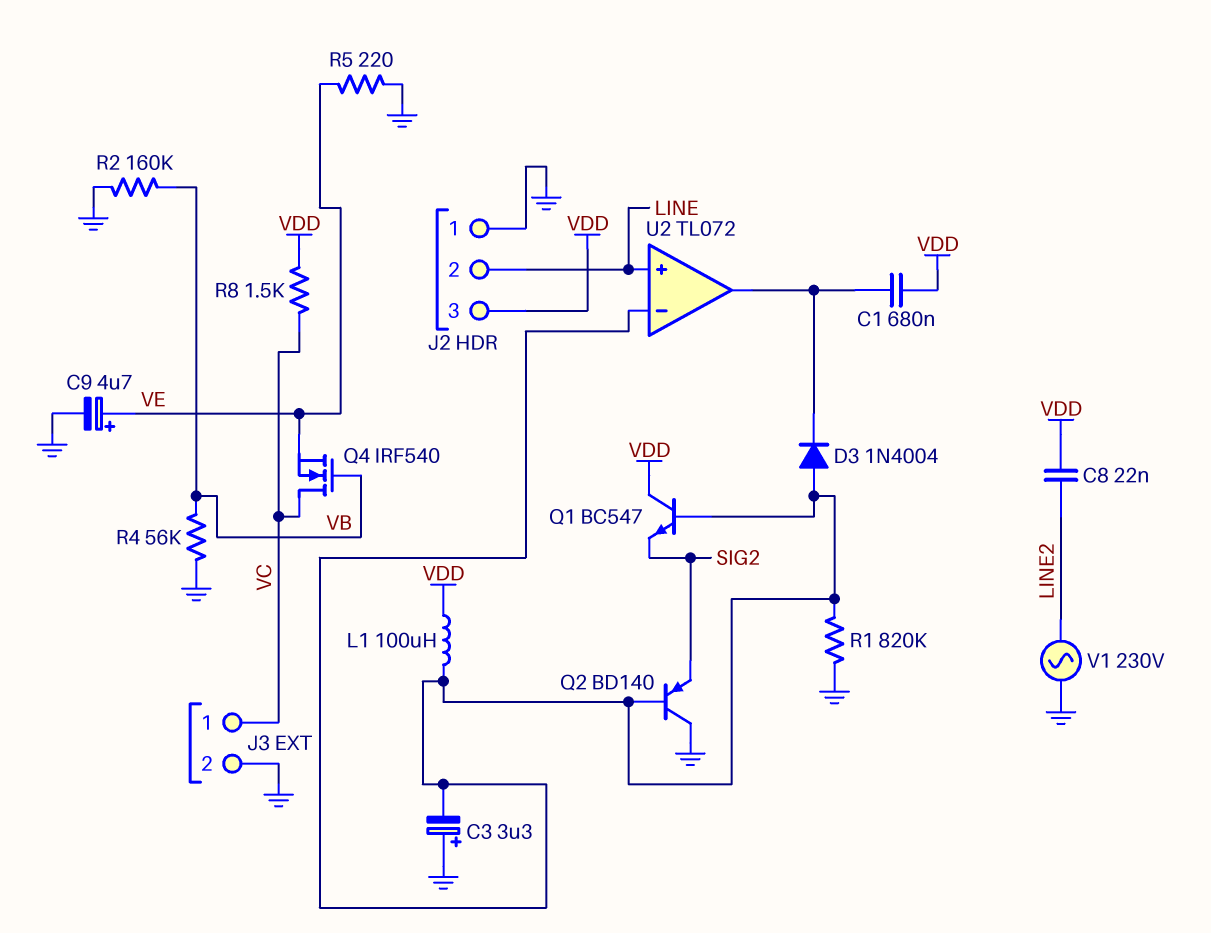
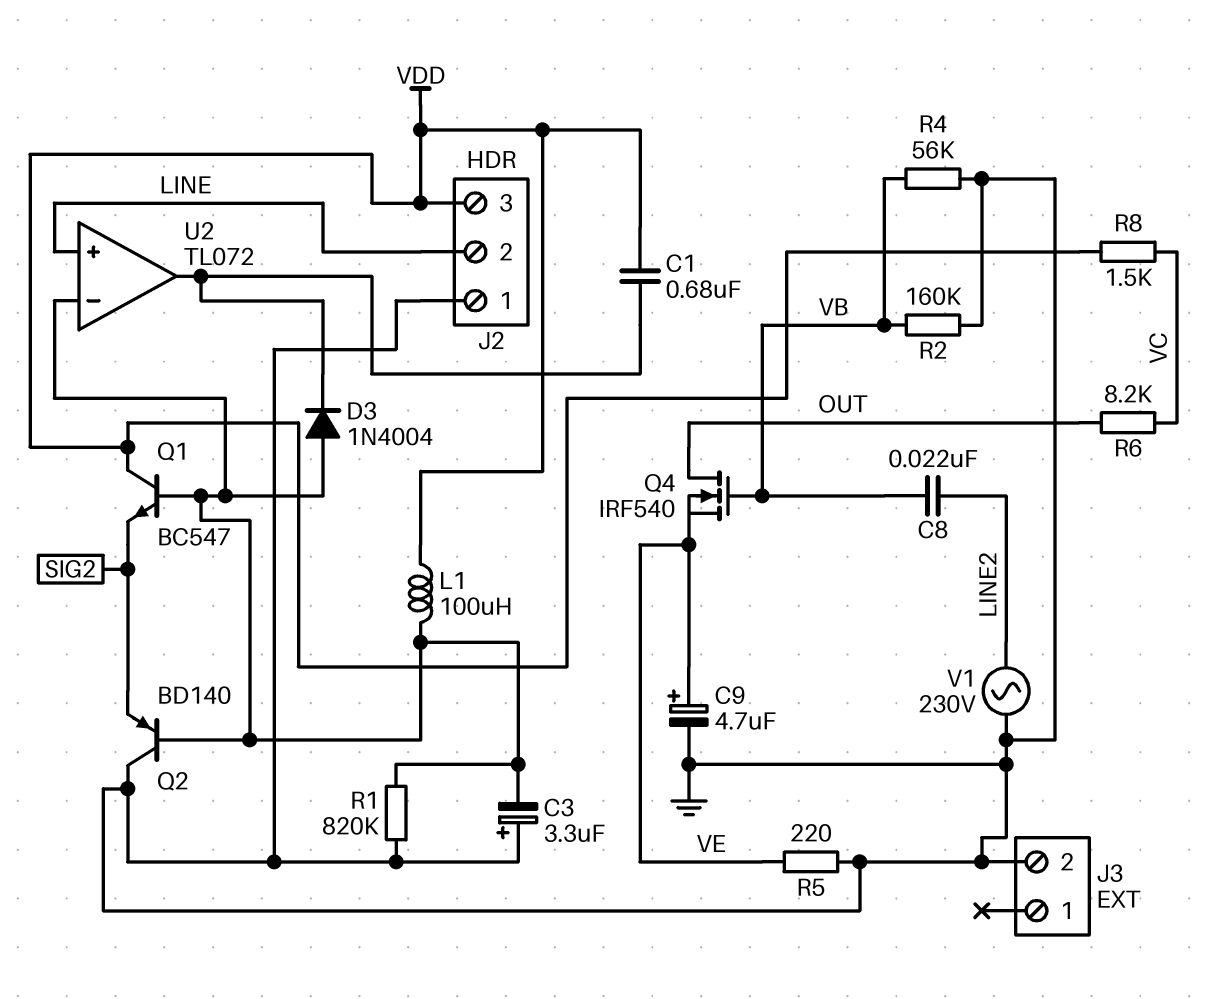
C8: 22nF (LINE2, VDD) -> 22nF (LINE2, VB)
J3 pin 1: VC -> none
Q4: NMOS IRF540 (G VB, D VC, S VE) -> NMOS IRF540 (G VB, D OUT, S VE)
R6: none -> 8.2k (OUT, VC)

